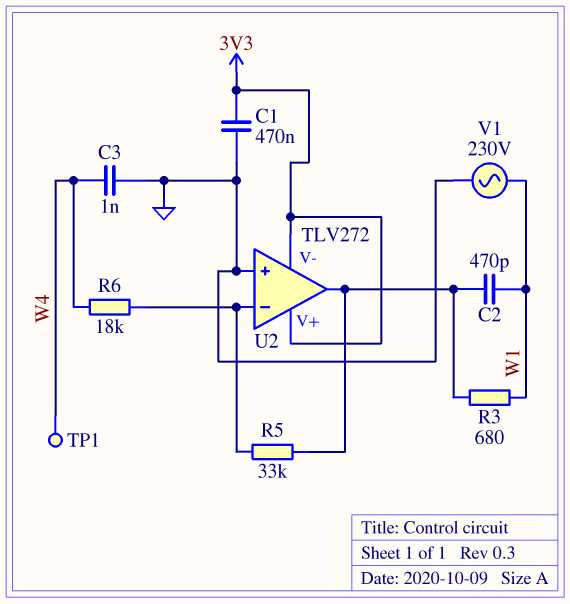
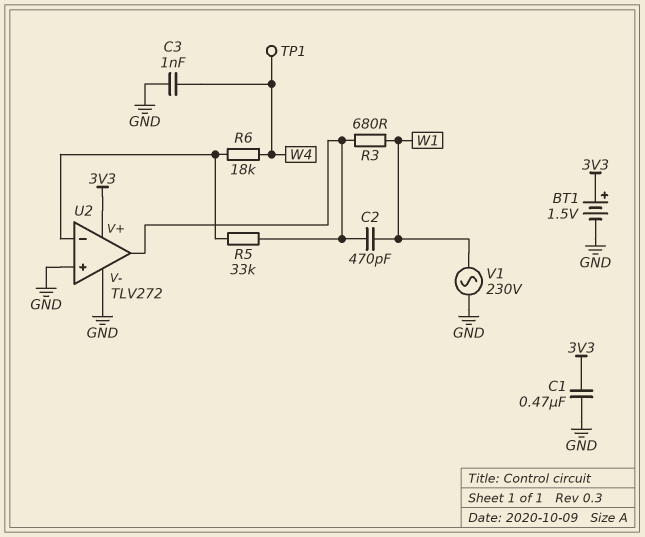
BT1: none -> 1.5V (plus 3V3, minus GND)
U2 pin V-: 3V3 -> GND

